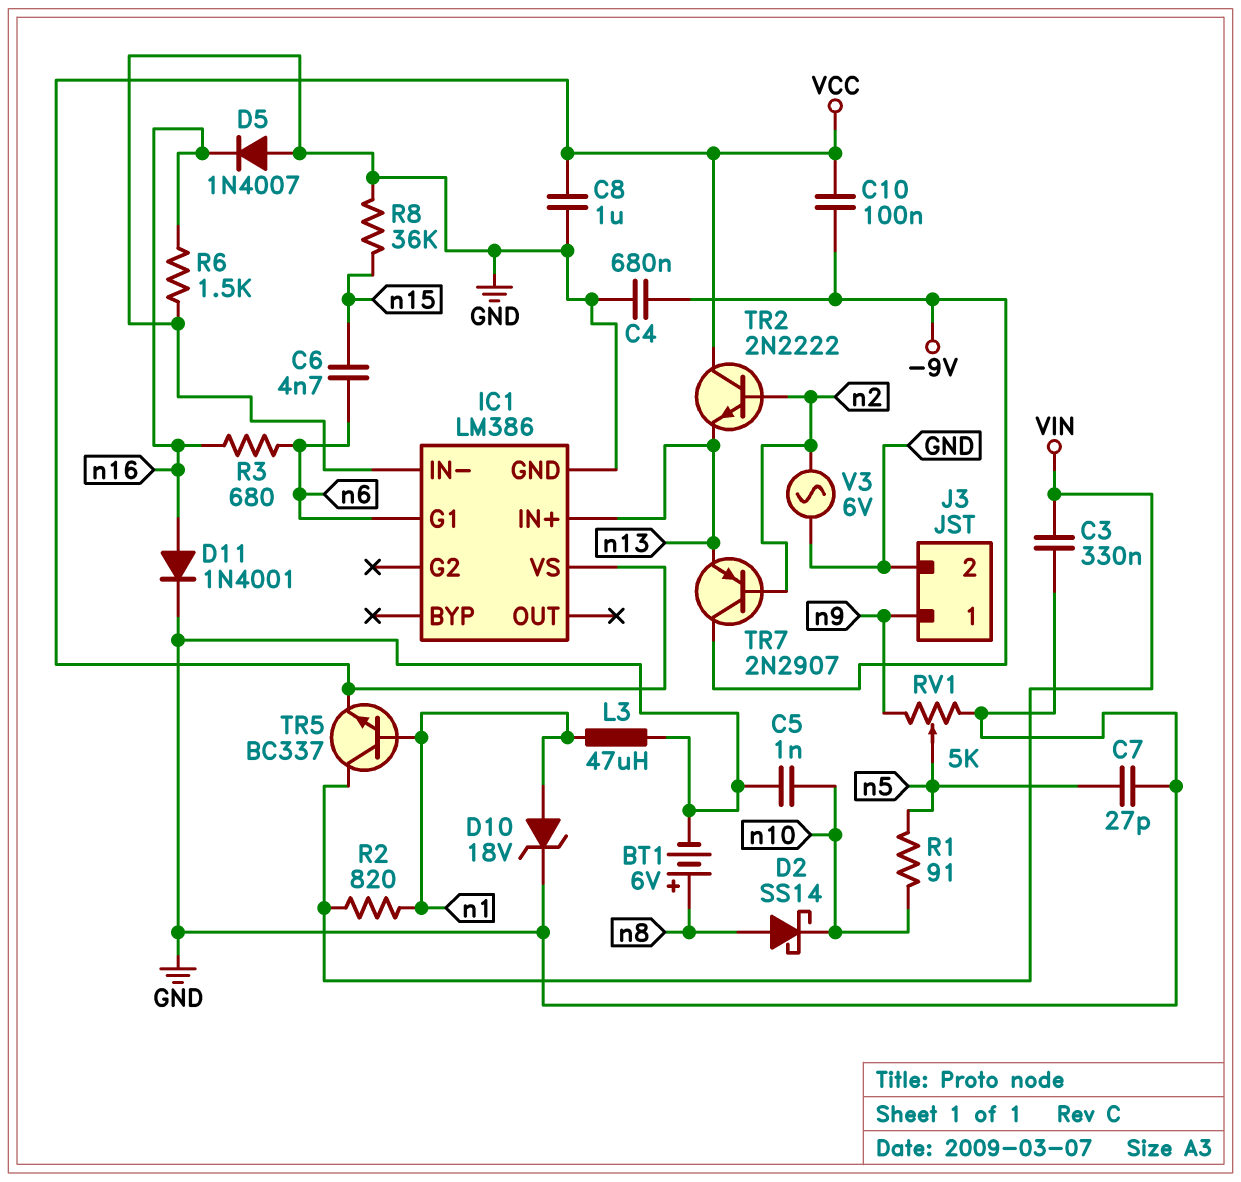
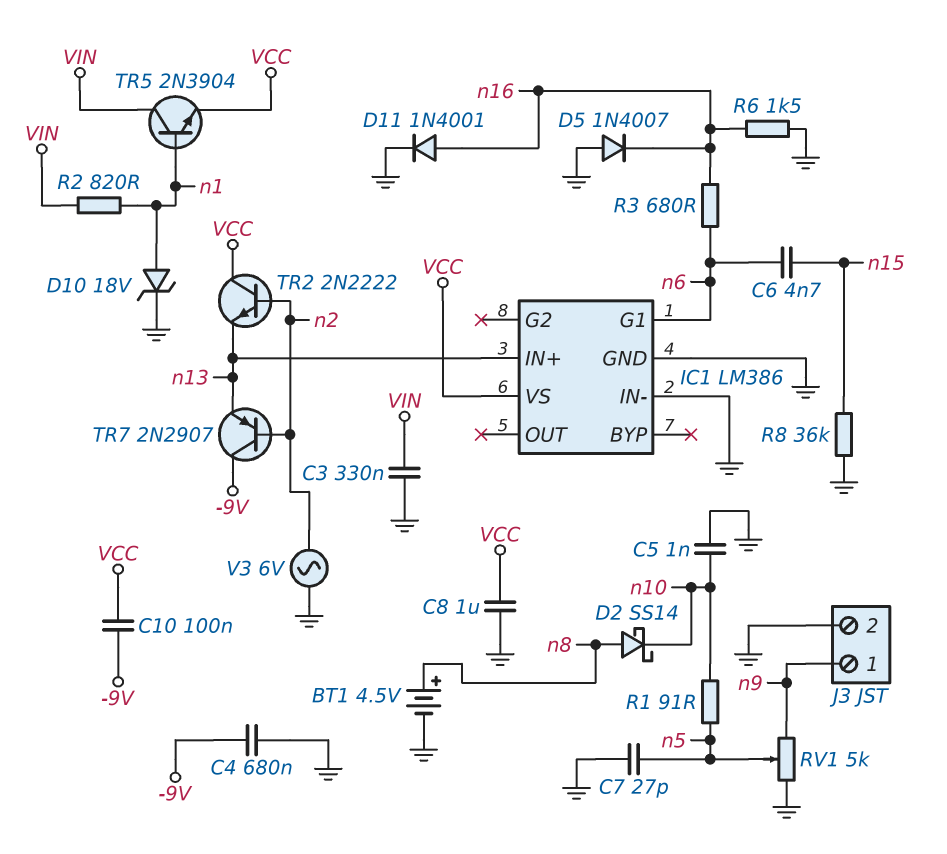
BT1: 6V (plus n8, minus GND) -> 4.5V (plus n8, minus GND)
L3: 47uH (GND, n1) -> none
TR5: NPN BC337 (B n1, C VIN, E VCC) -> NPN 2N3904 (B n1, C VIN, E VCC)

